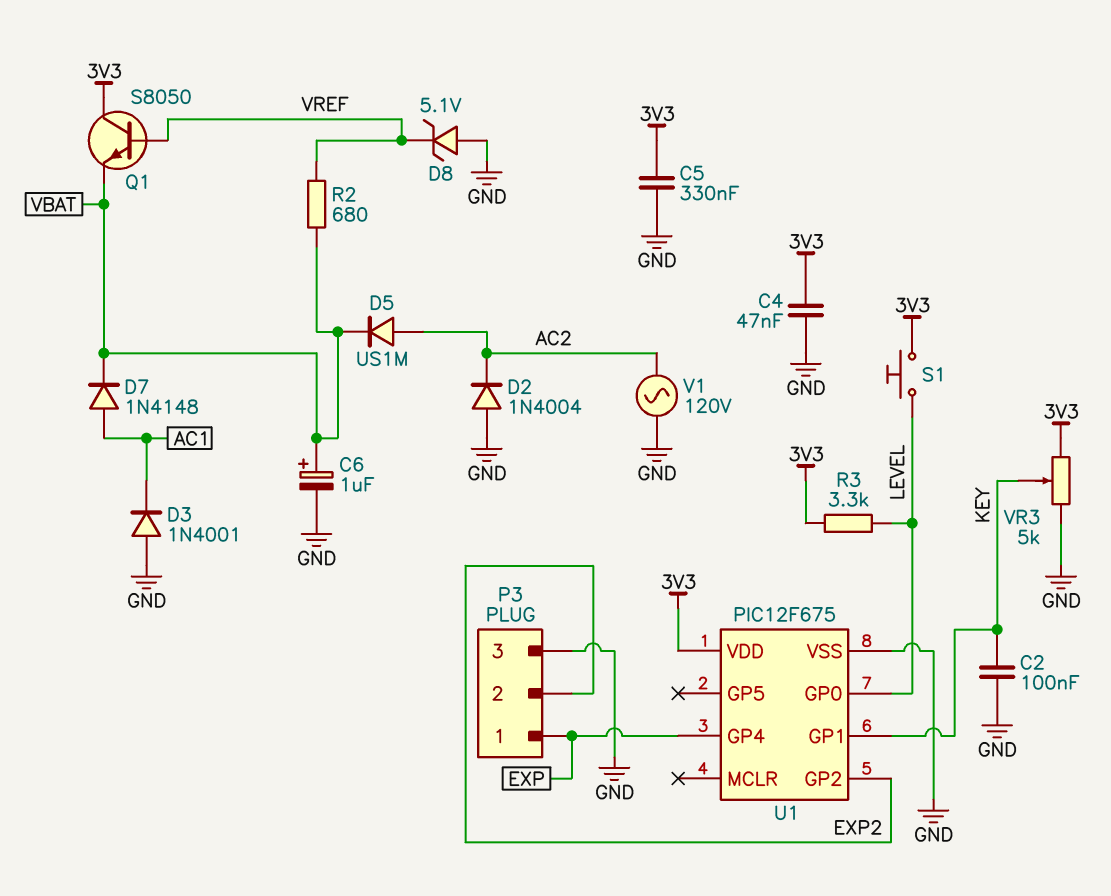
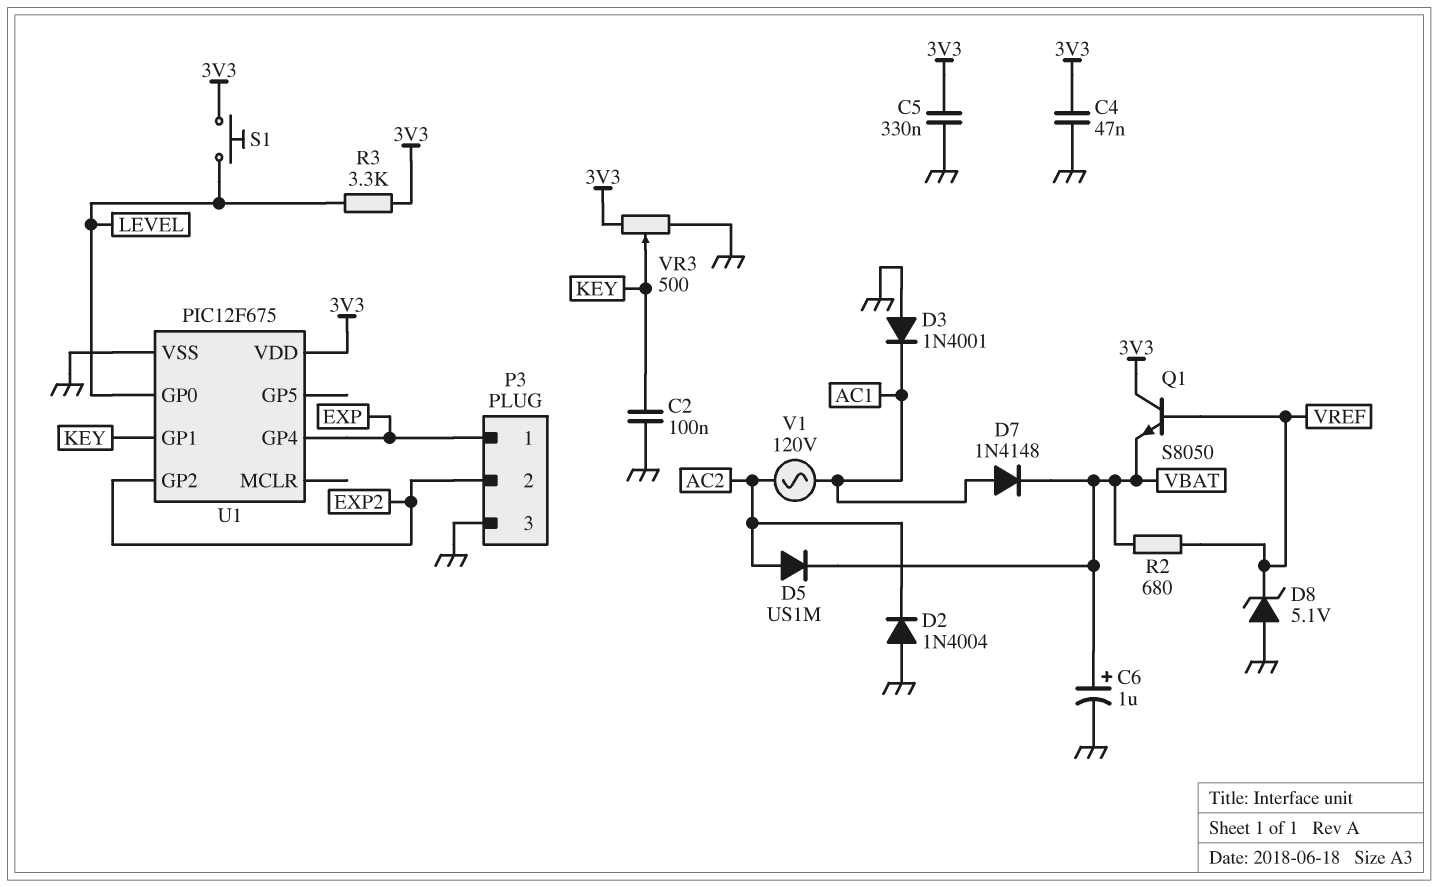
V1: AC 120V (AC2, GND) -> AC 120V (AC1, AC2)
VR3: 5k (3V3, GND, wiper KEY) -> 500 (3V3, GND, wiper KEY)

